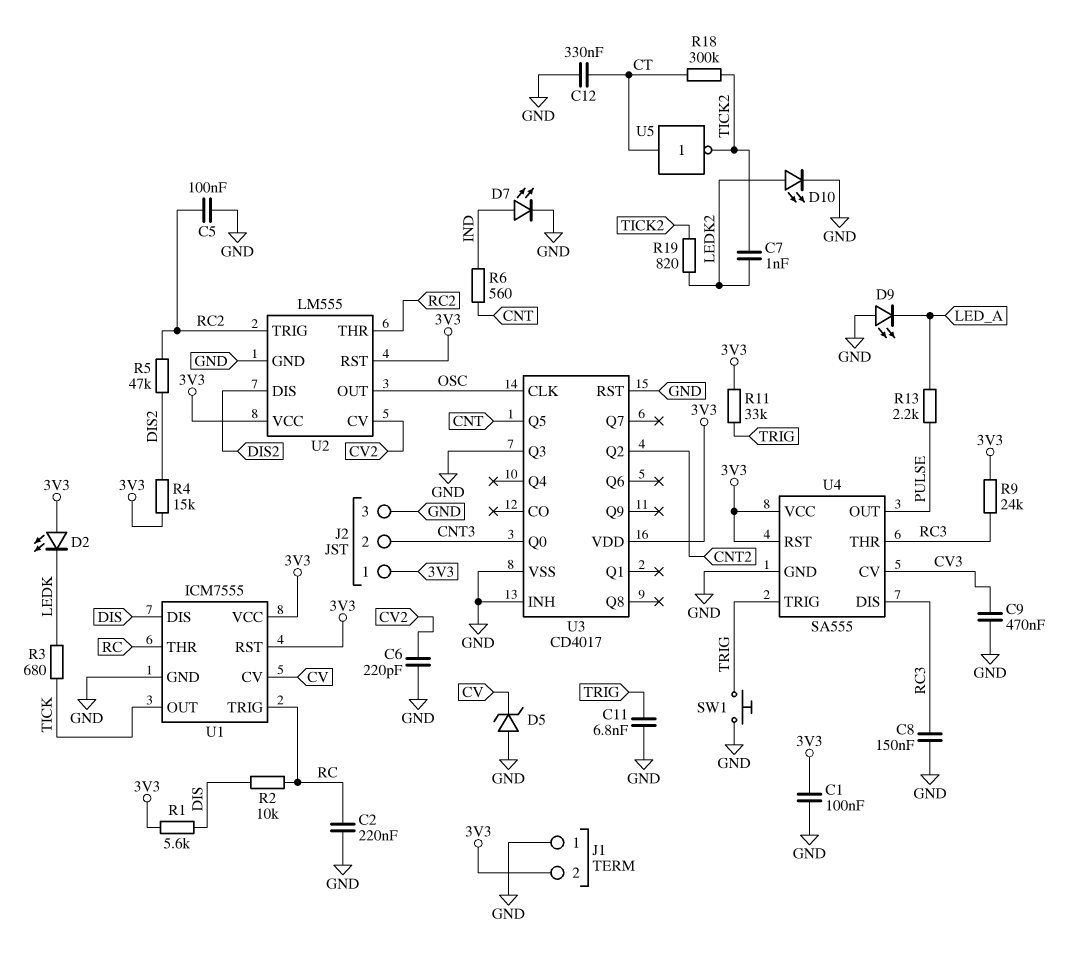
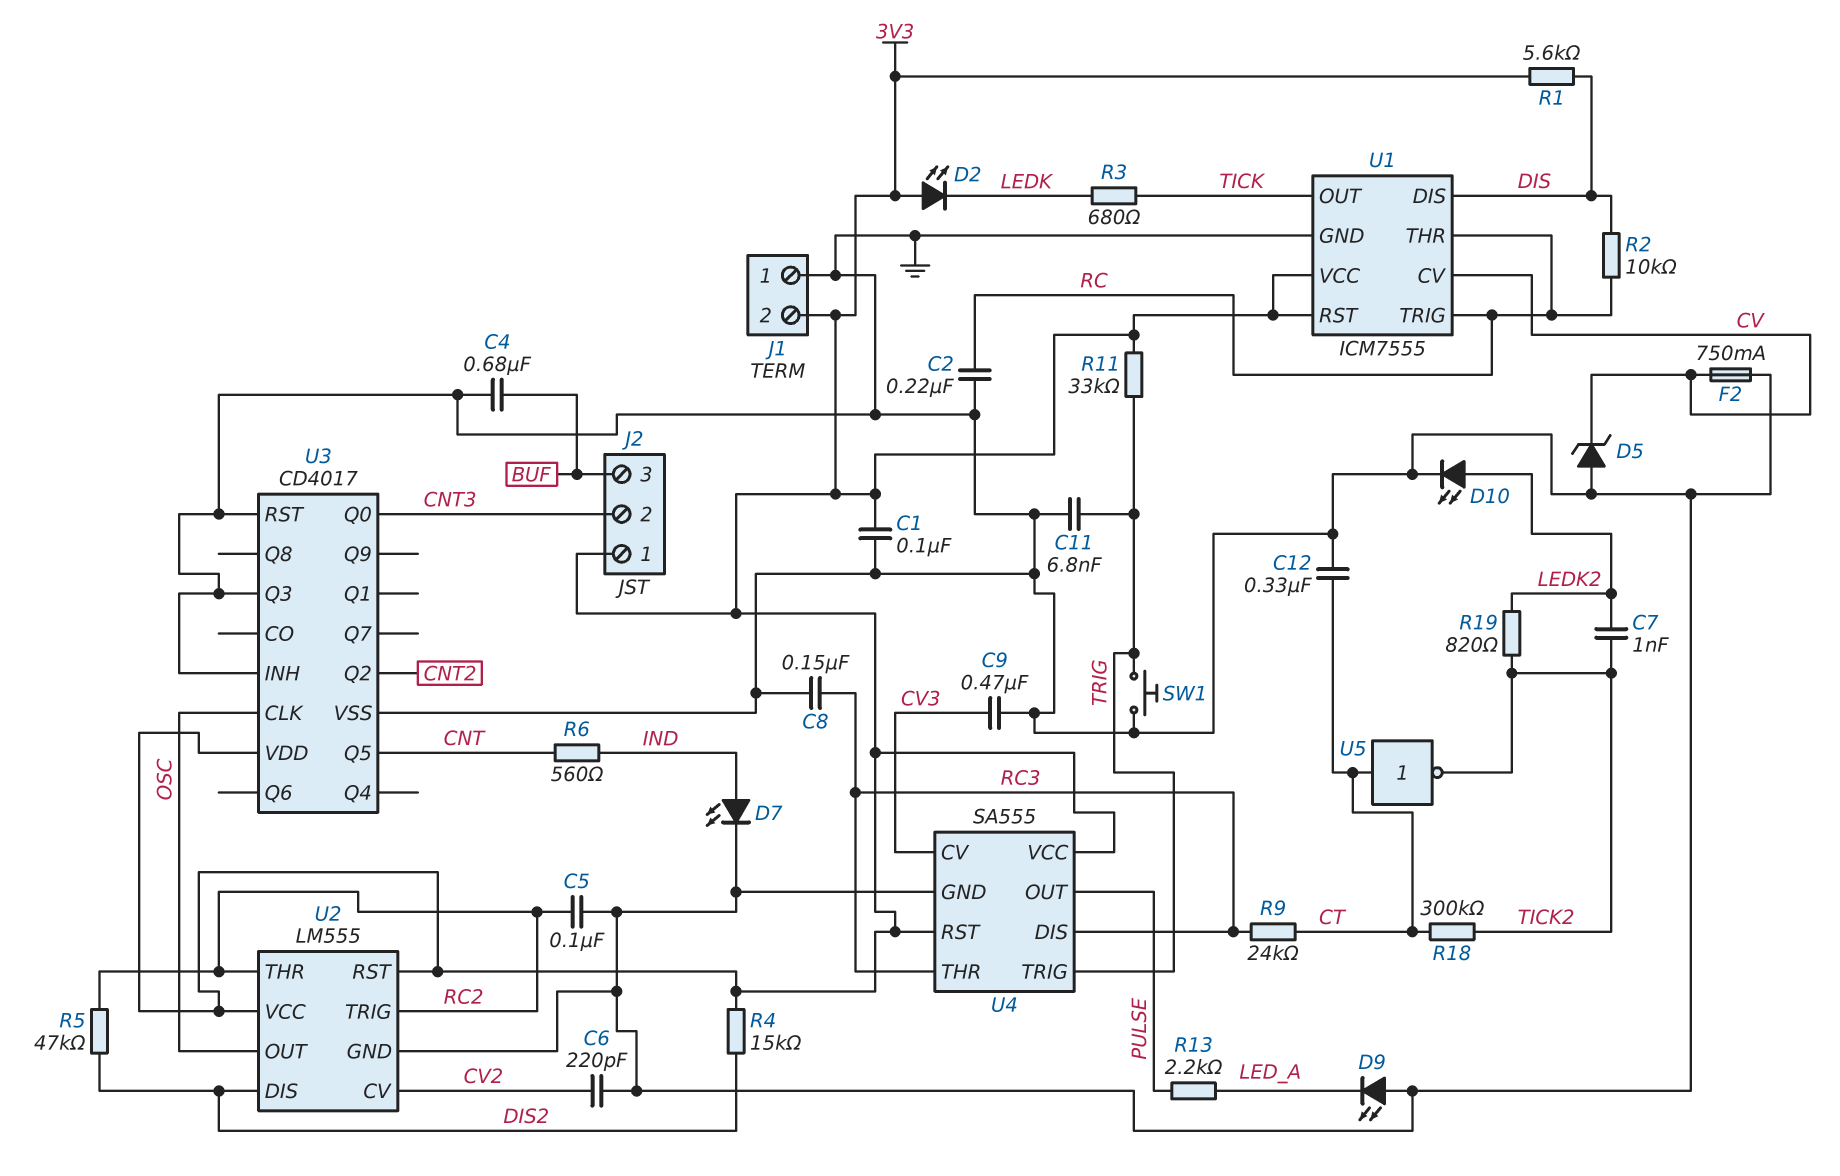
C4: none -> 680nF (BUF, GND)
F2: none -> 750mA (CV, GND)
J2 pin 3: GND -> BUF
R9: 24k (3V3, RC3) -> 24k (CT, RC3)

